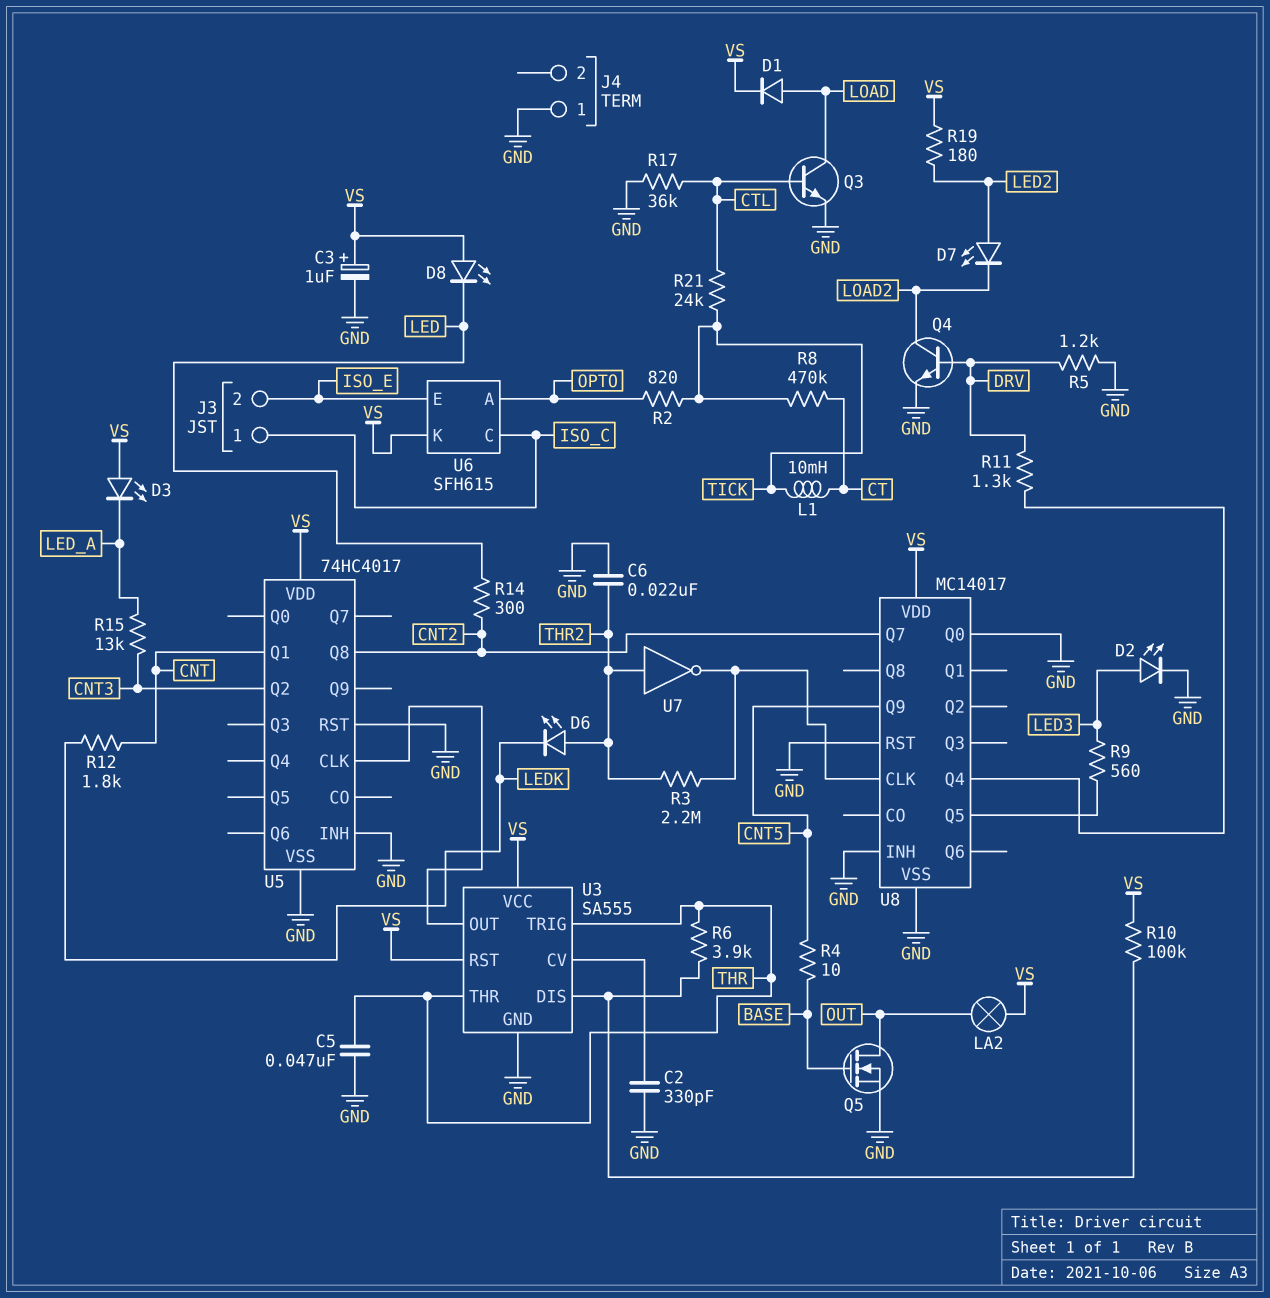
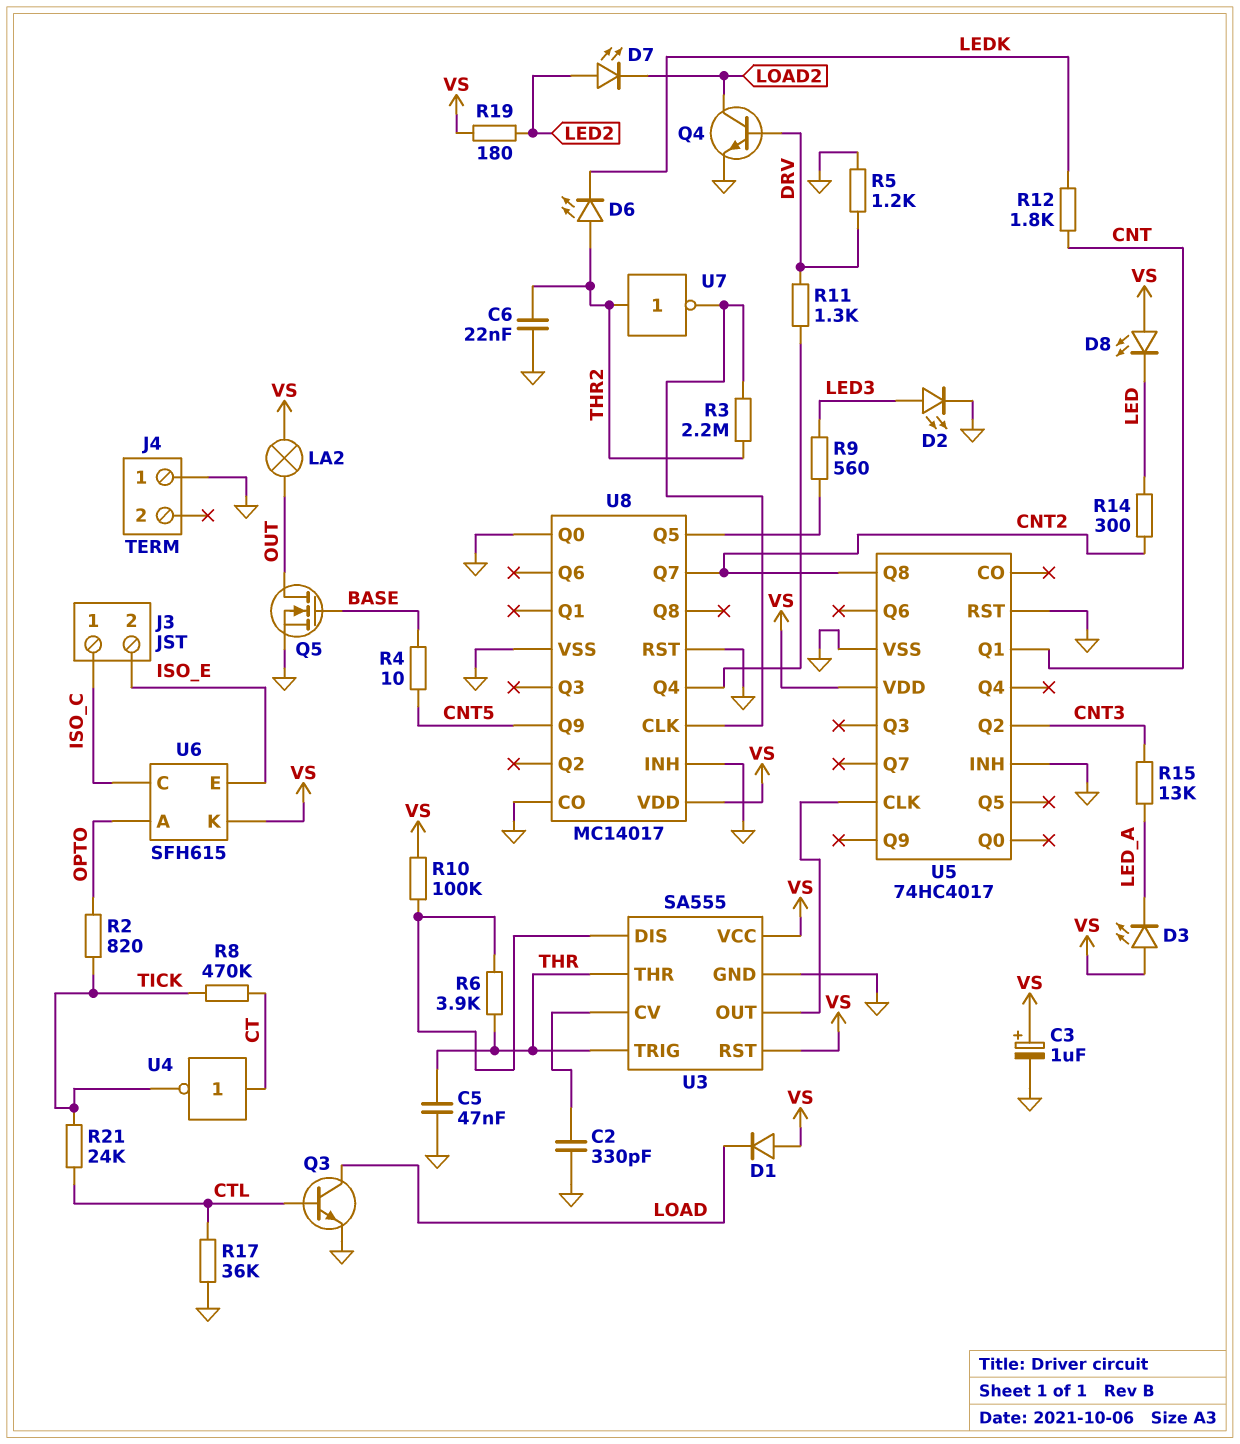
D1: diode (A LOAD, K VS) -> diode (A VS, K LOAD)
L1: 10mH (CT, TICK) -> none
U4: none -> NOT (in CT, out TICK)
U8 pin CO: none -> GND

